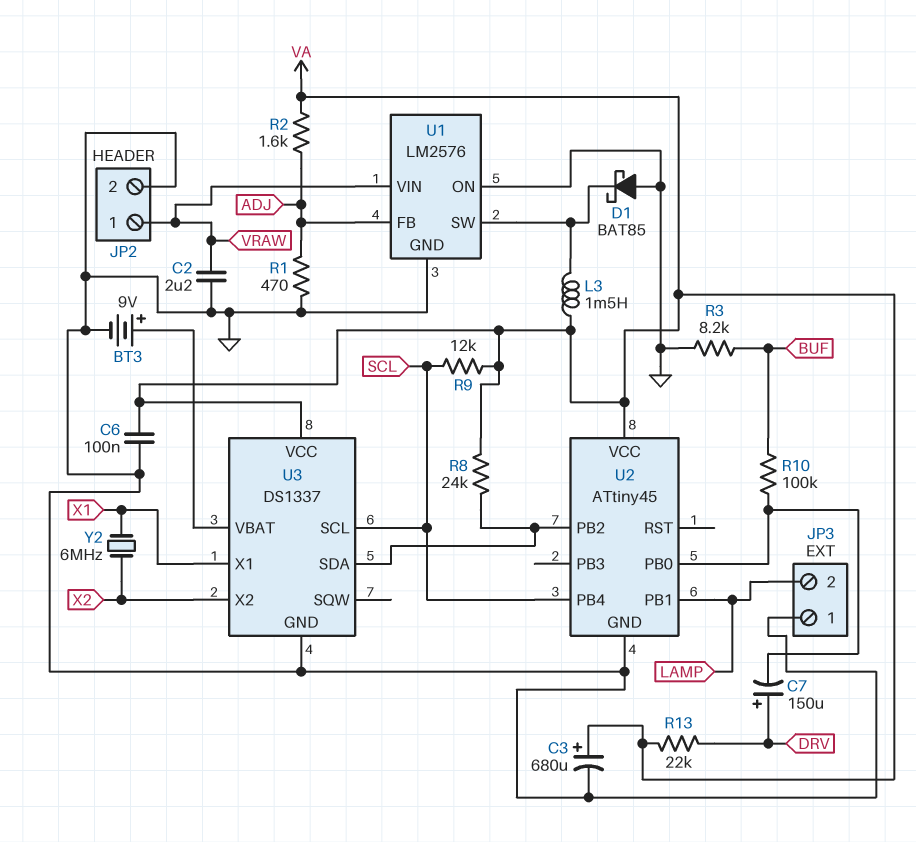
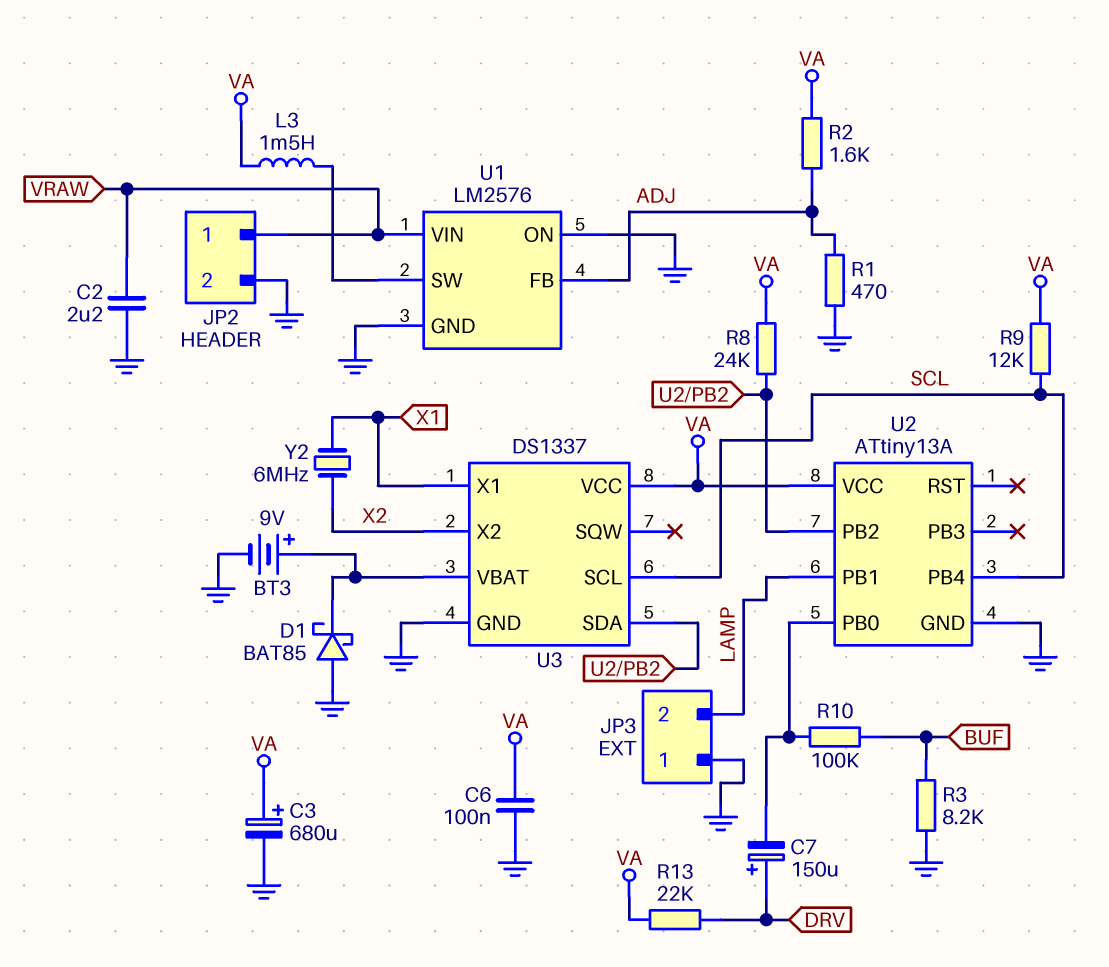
D1: schottky BAT85 (A GND, K U1/SW) -> schottky BAT85 (A GND, K U3/VBAT)
U2: ATtiny45 -> ATtiny13A

